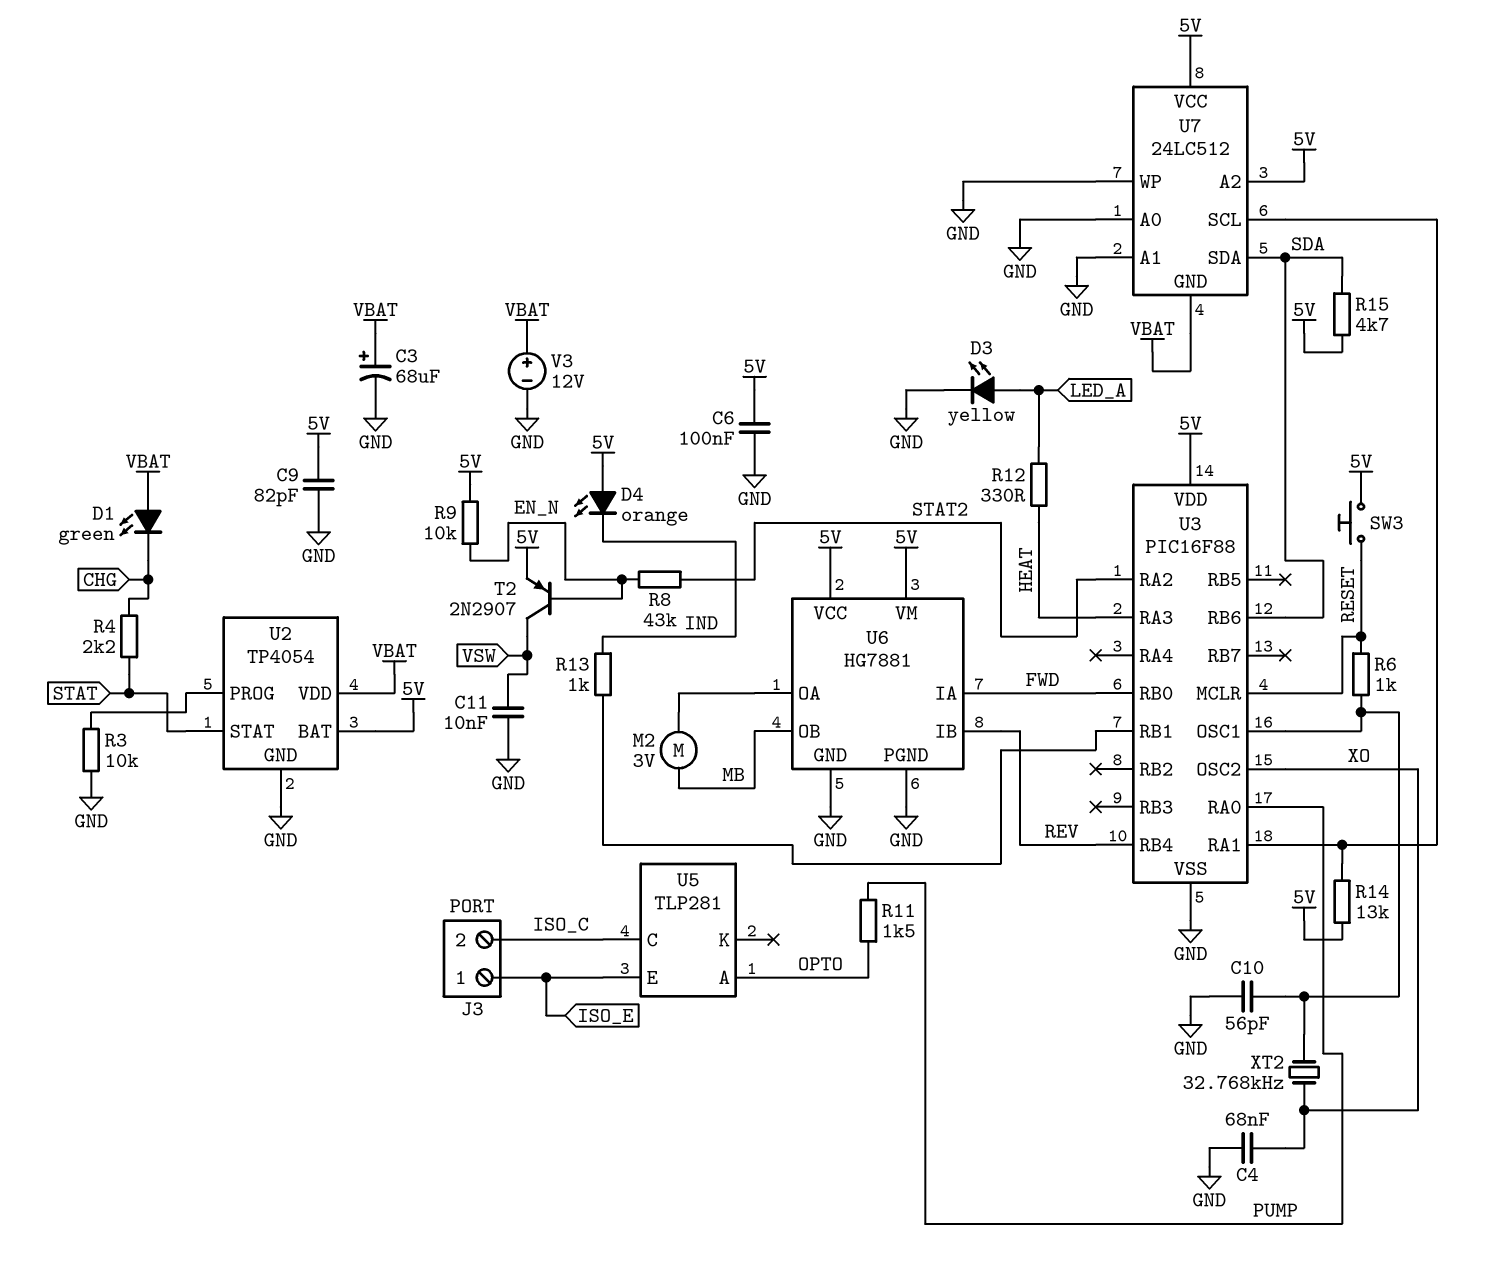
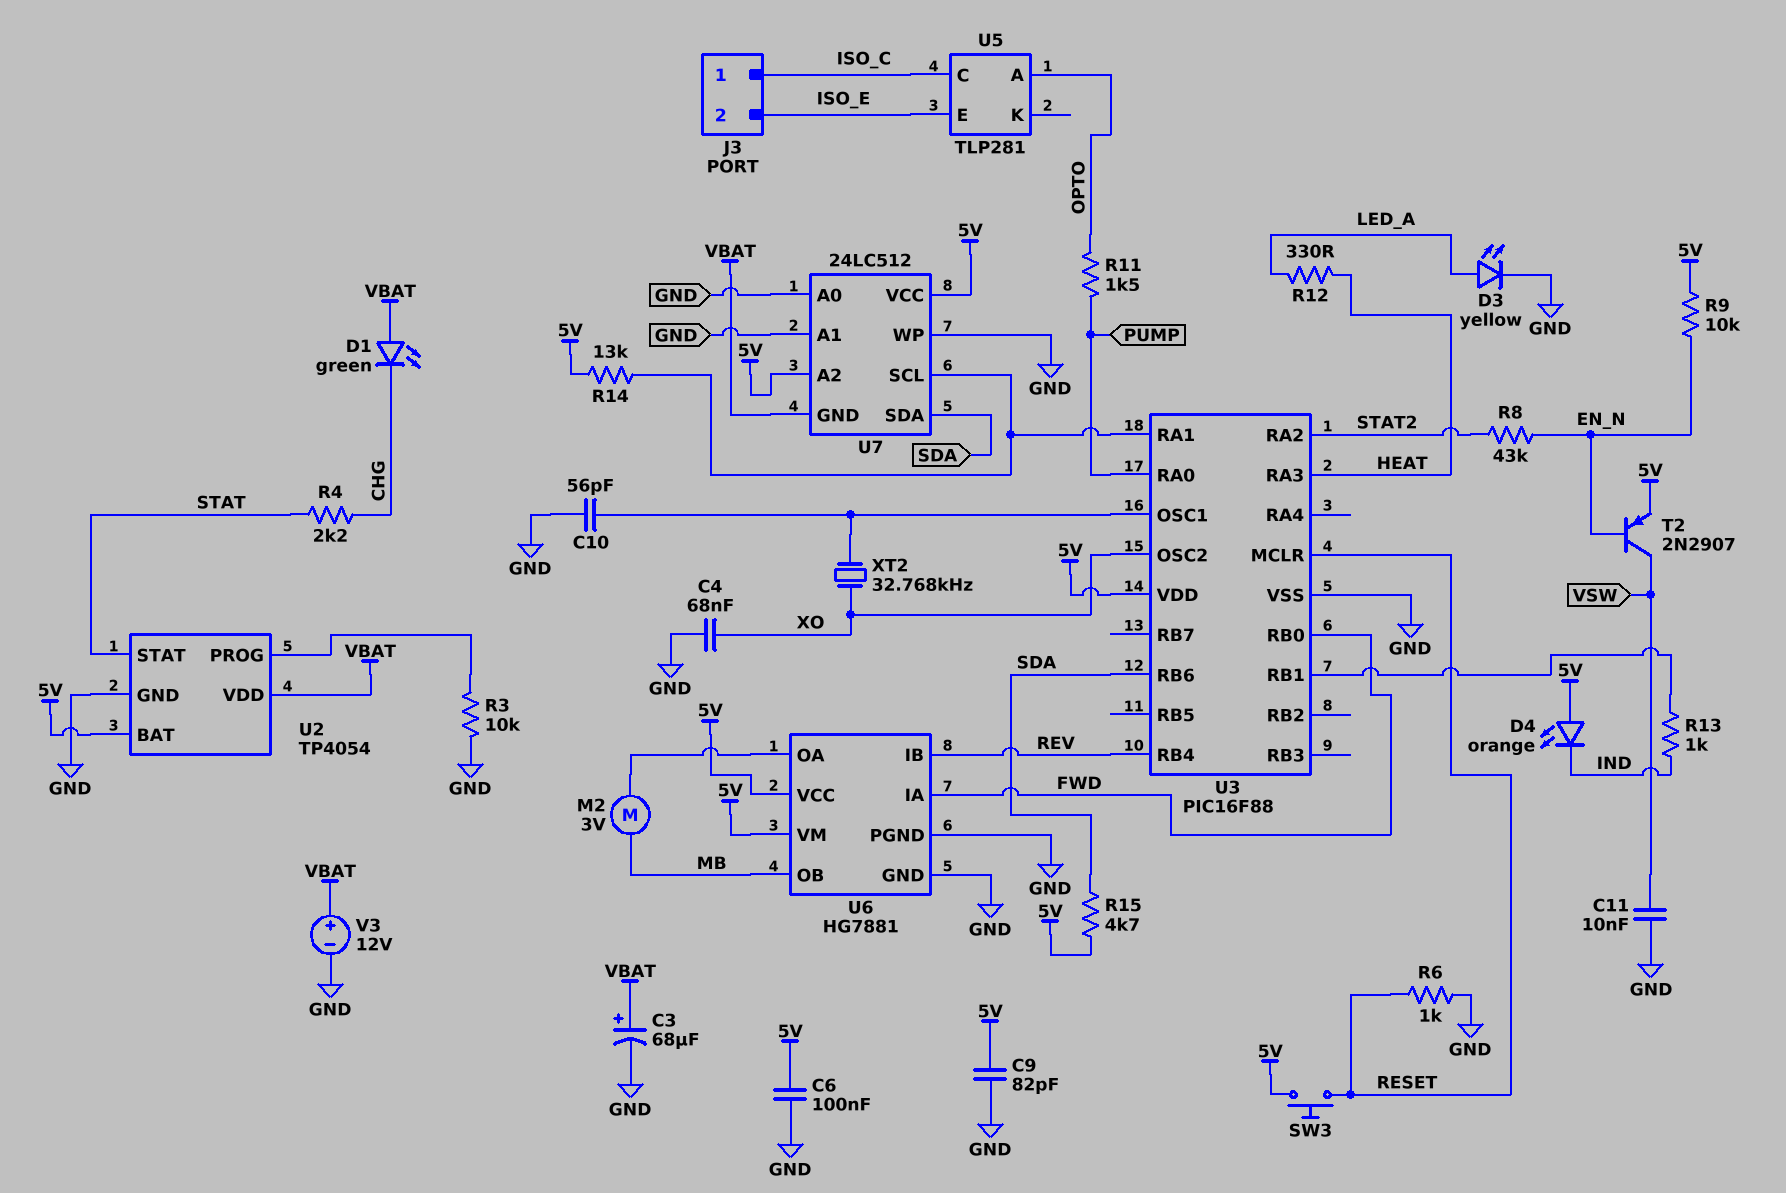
J3 pin 1: ISO_E -> ISO_C
J3 pin 2: ISO_C -> ISO_E
R6: 1k (RESET, U3/OSC1) -> 1k (GND, RESET)

